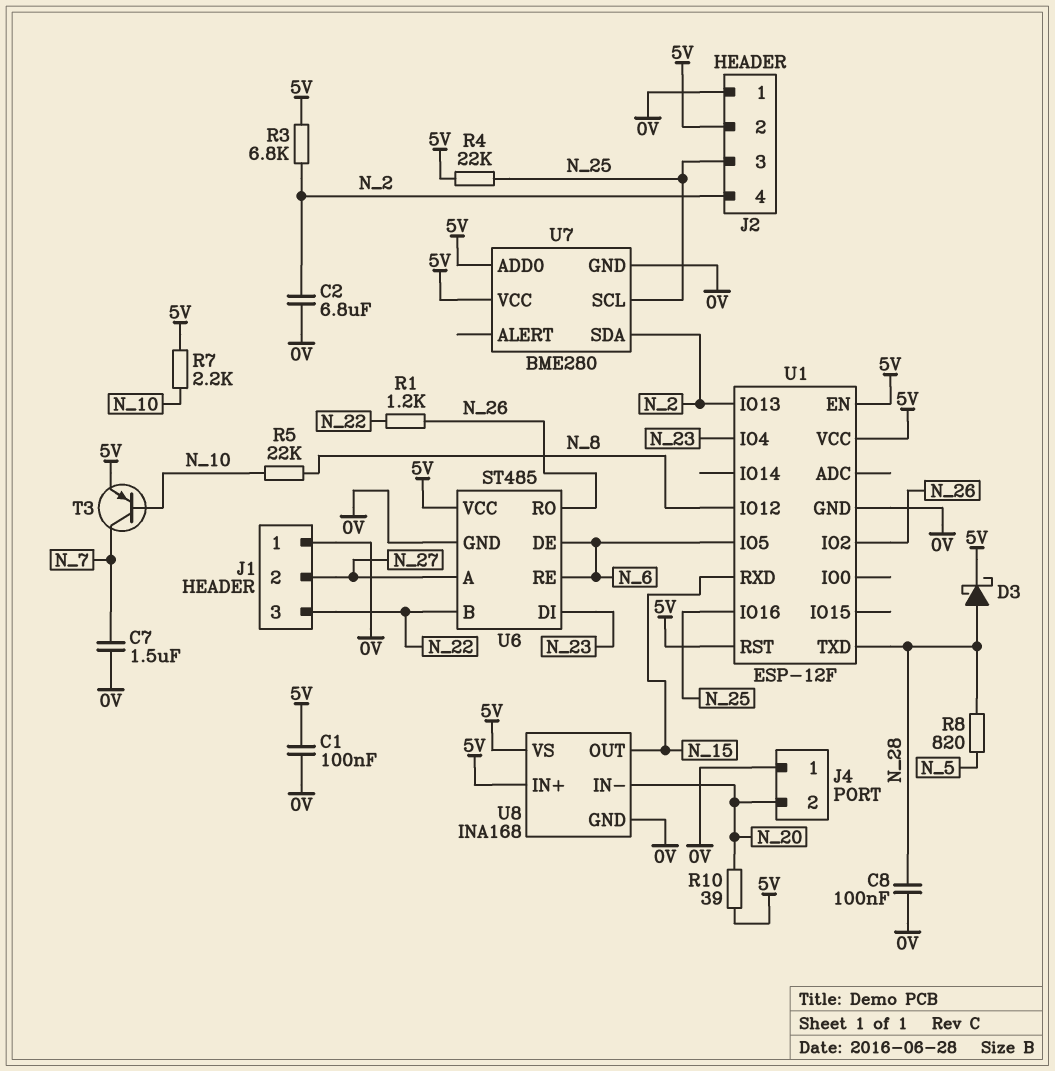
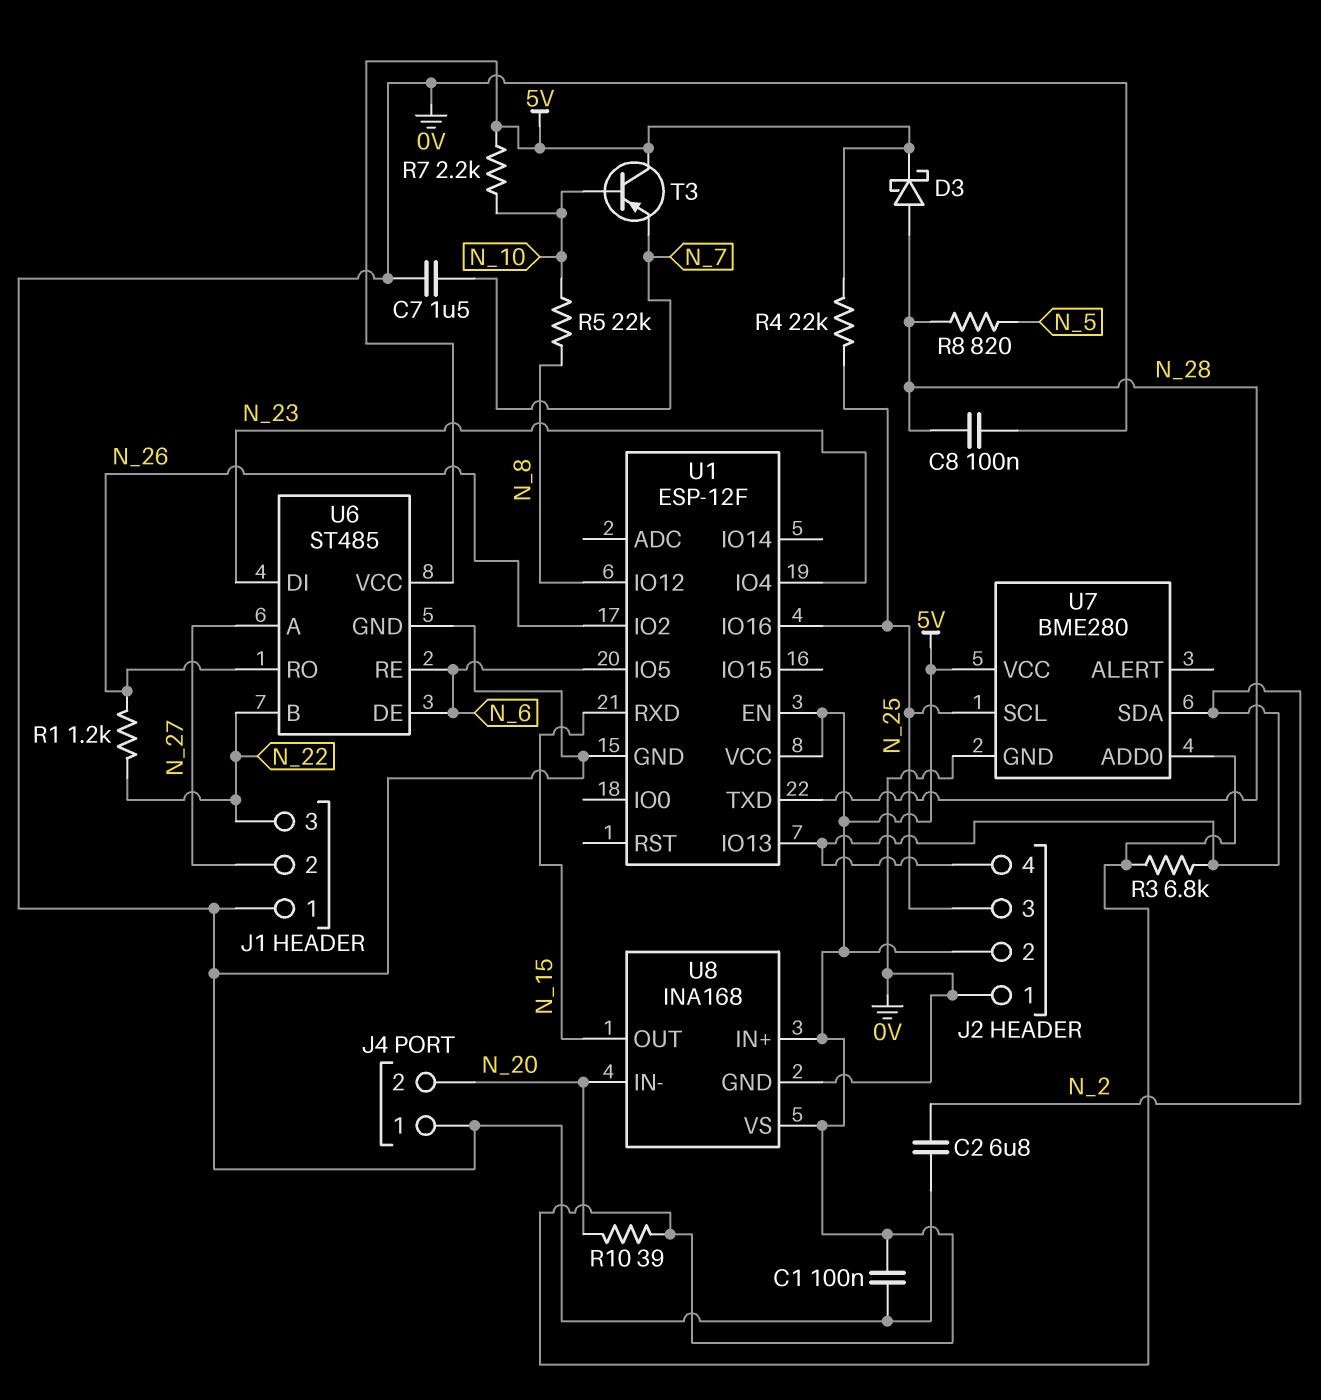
T3: PNP (B N_10, C N_7, E 5V) -> PNP (B N_10, C 5V, E N_7)
U1 pin RST: 5V -> none

